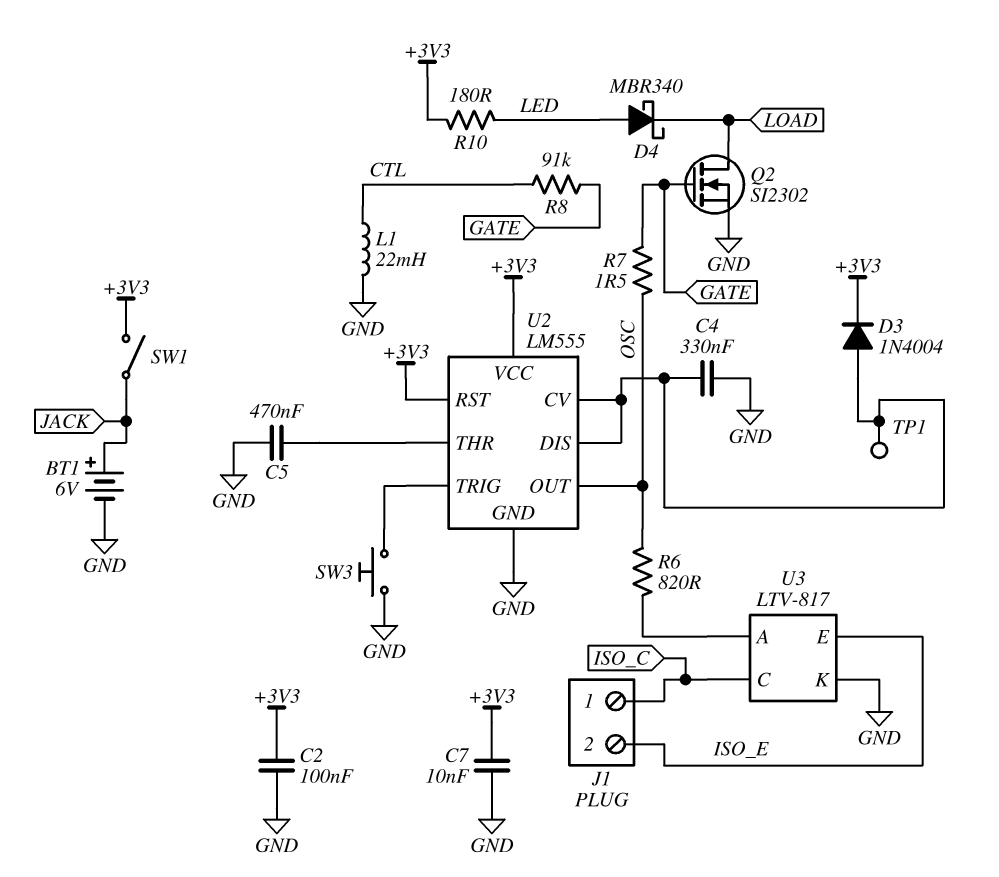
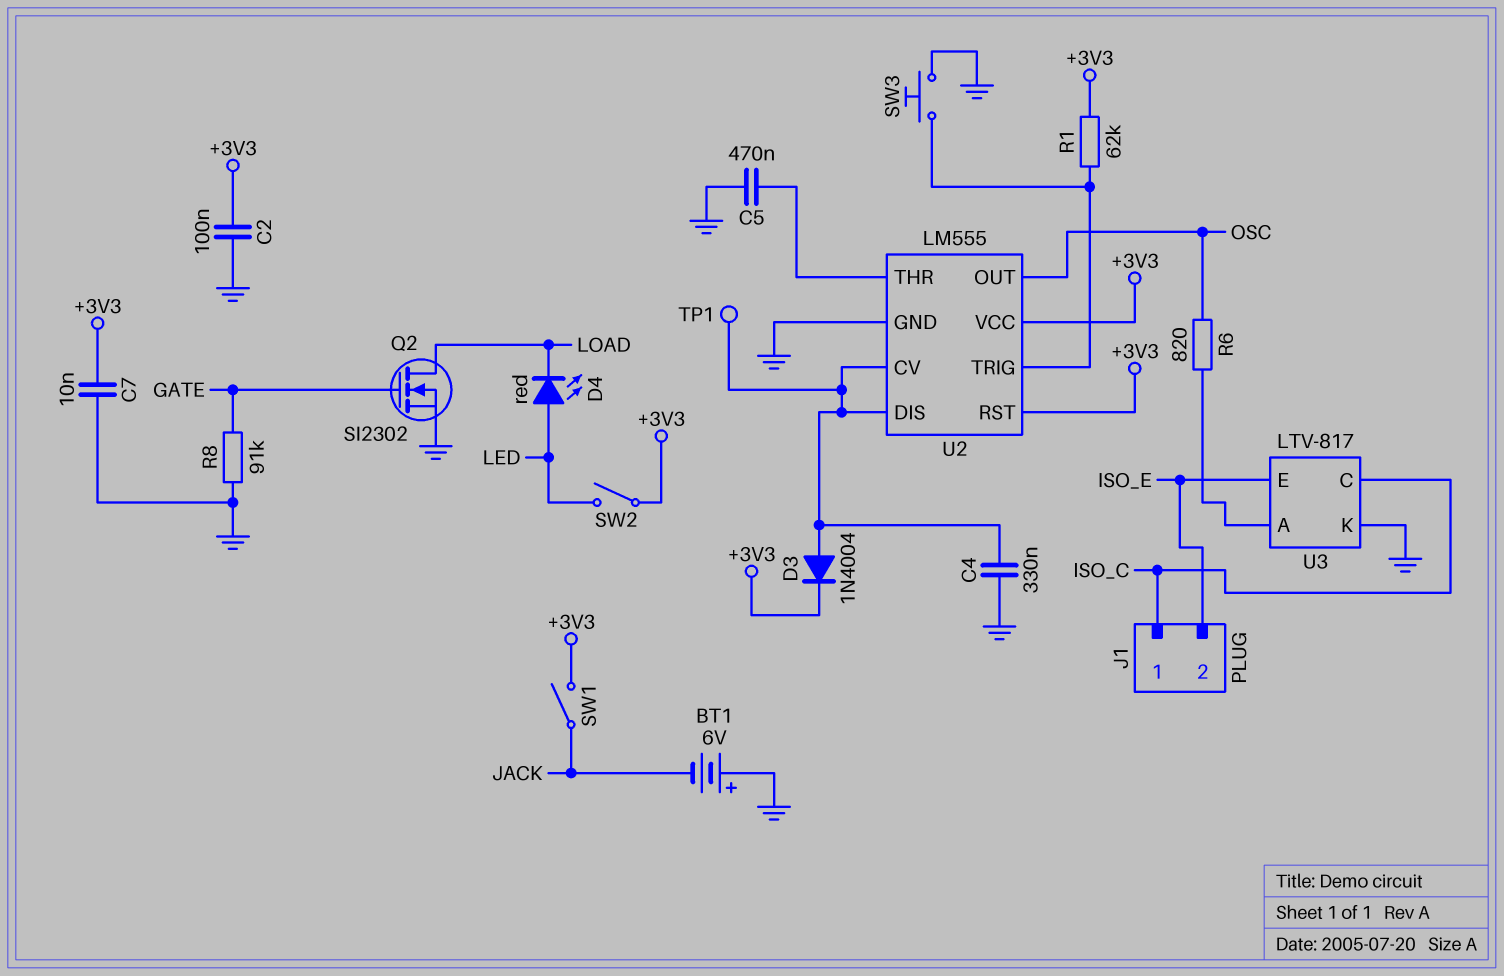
BT1: 6V (plus JACK, minus GND) -> 6V (plus GND, minus JACK)
D4: schottky MBR340 (A LED, K LOAD) -> LED red (A LED, K LOAD)
L1: 22mH (CTL, GND) -> none
R1: none -> 62k (+3V3, U2/TRIG)
R7: 1.5 (GATE, OSC) -> none
R8: 91k (CTL, GATE) -> 91k (GATE, GND)
R10: 180 (+3V3, LED) -> none
SW2: none -> switch (+3V3, LED)

